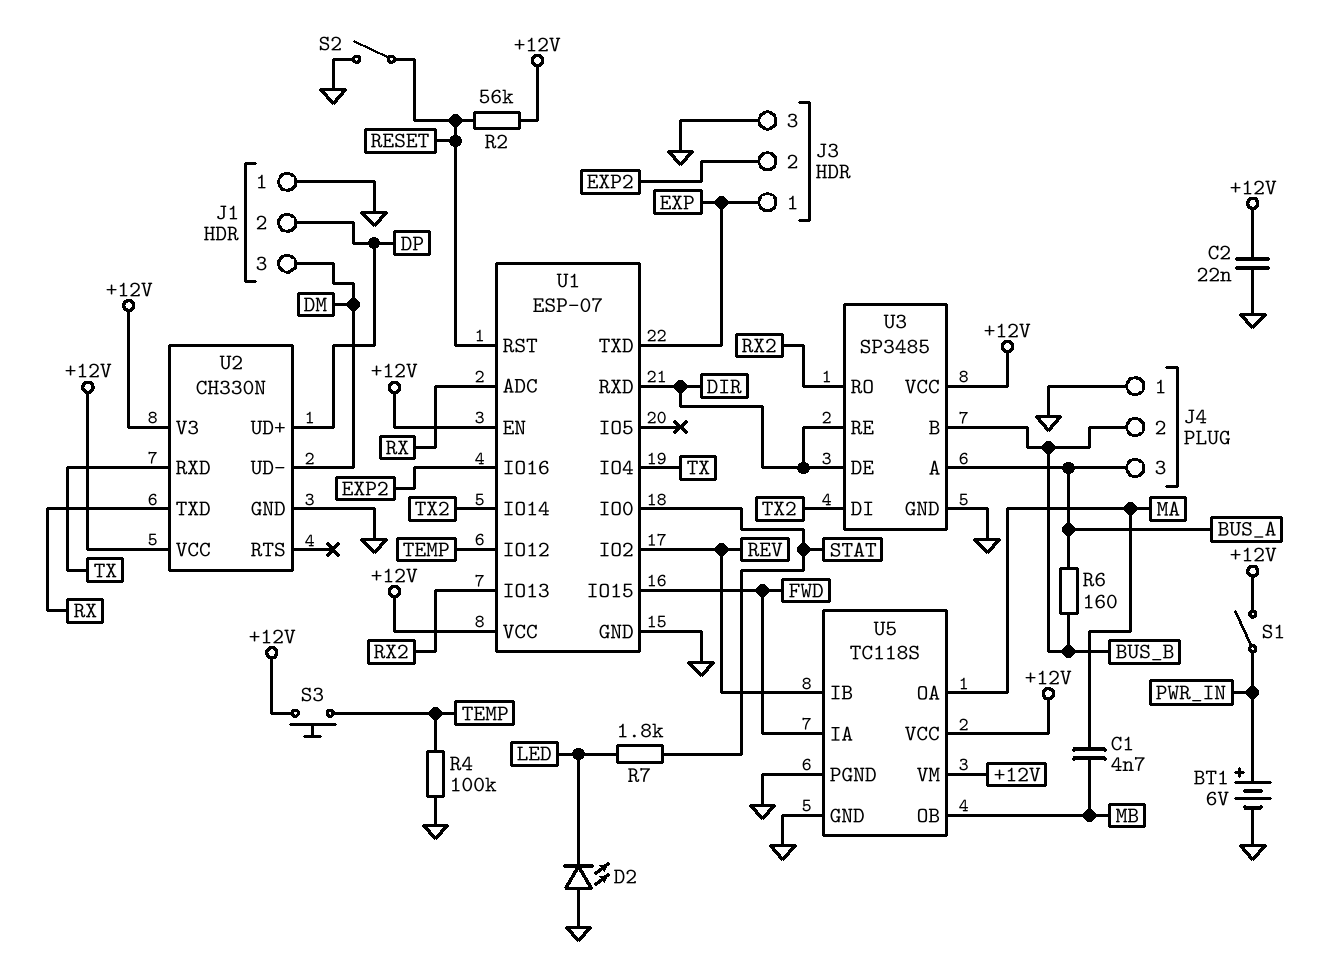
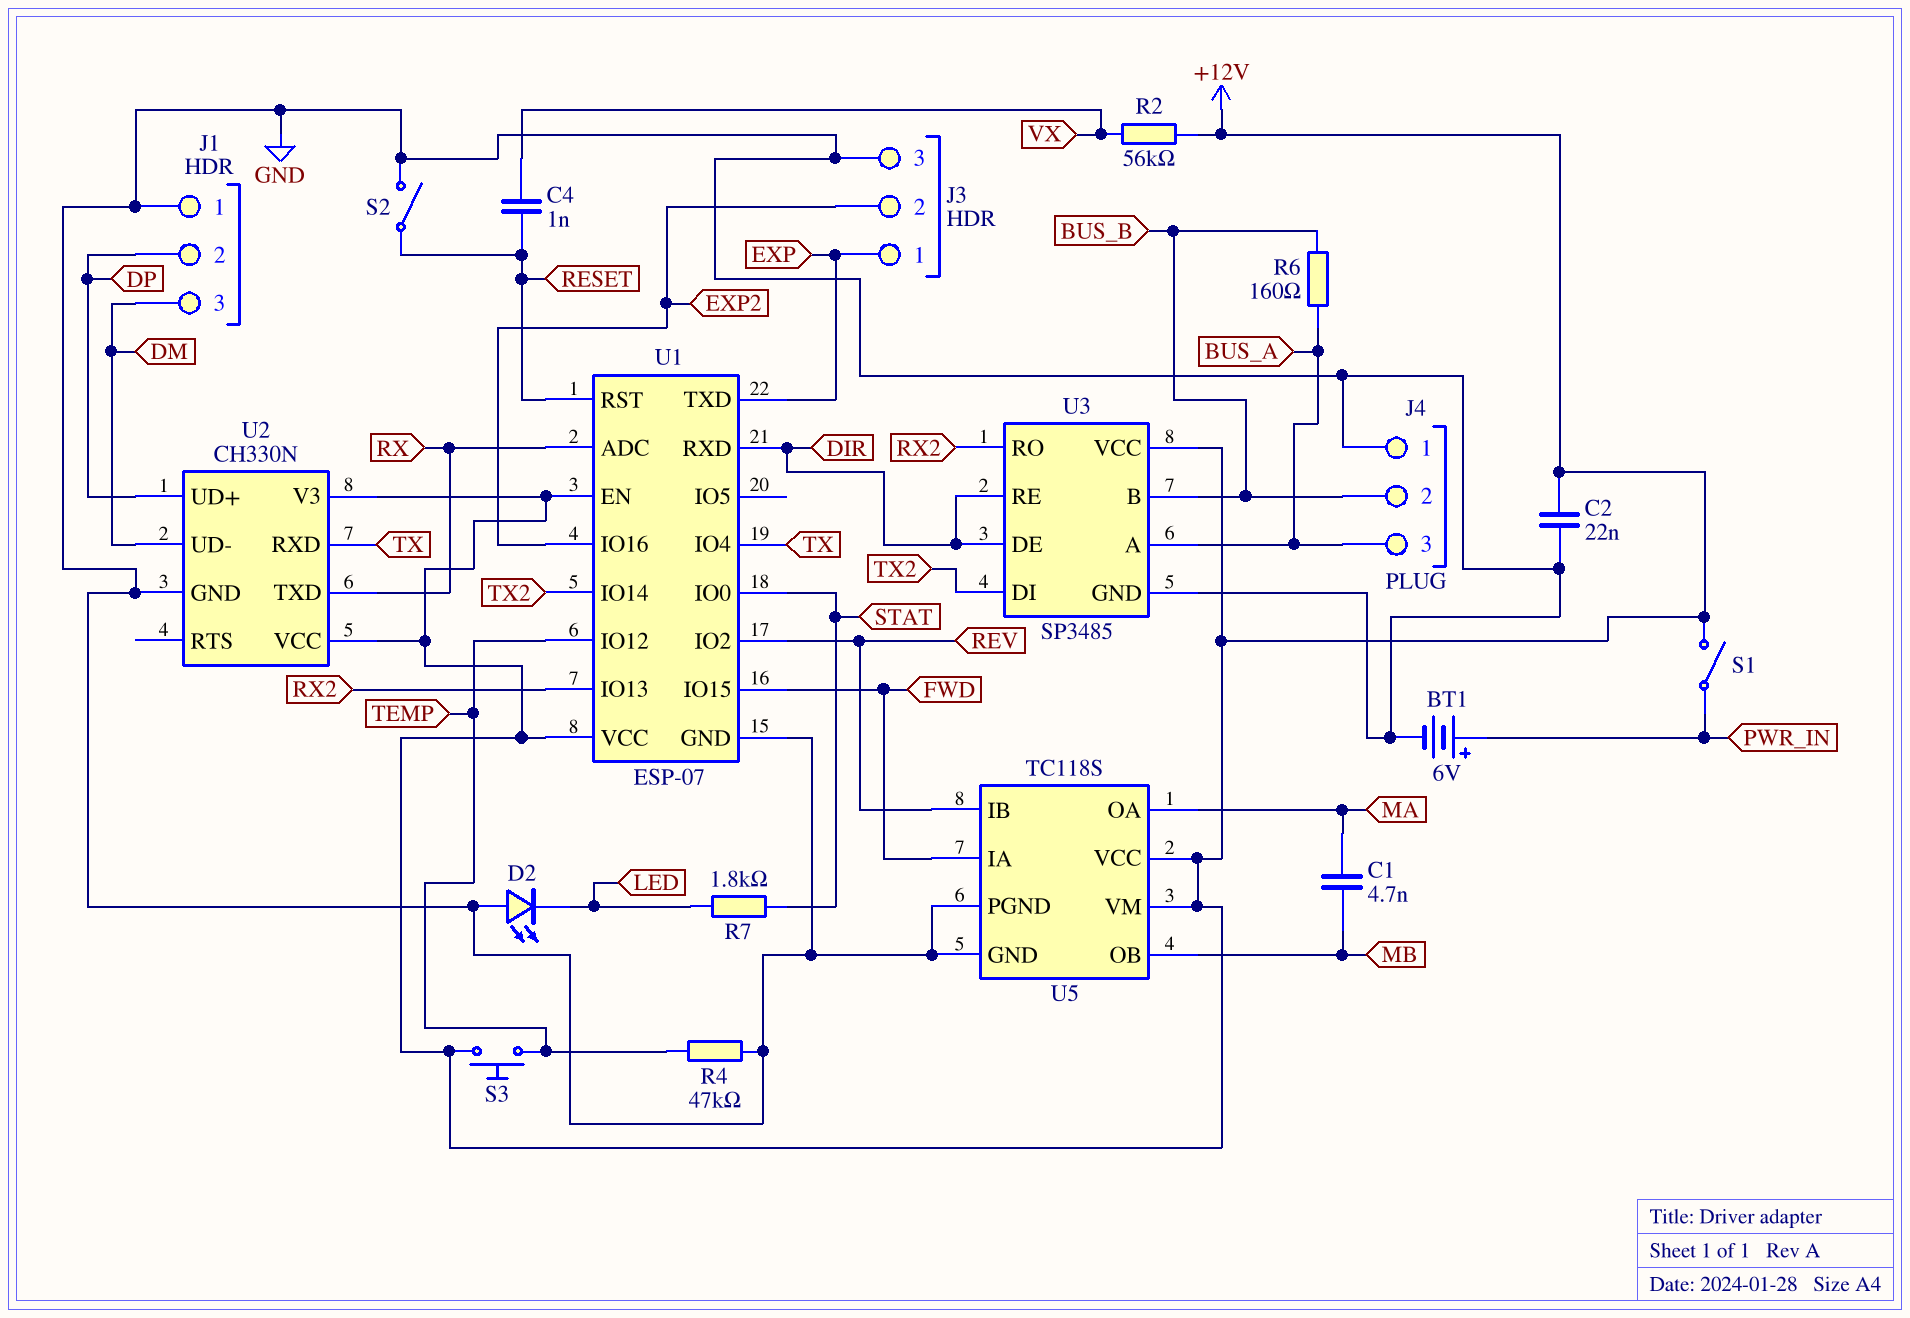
C4: none -> 1nF (RESET, VX)
R2: 56k (+12V, RESET) -> 56k (+12V, VX)
R4: 100k (GND, TEMP) -> 47k (GND, TEMP)

